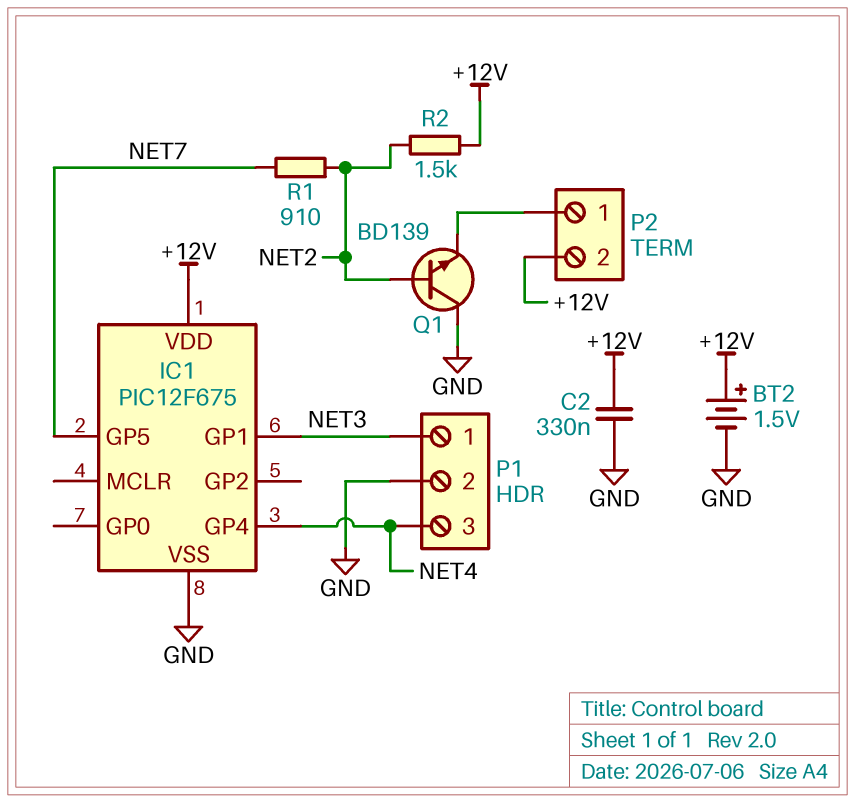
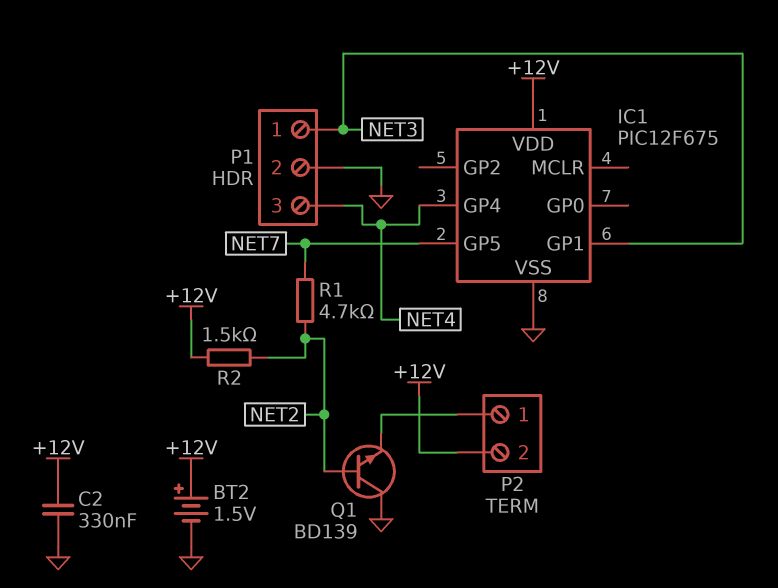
R1: 910 (NET2, NET7) -> 4.7k (NET2, NET7)

